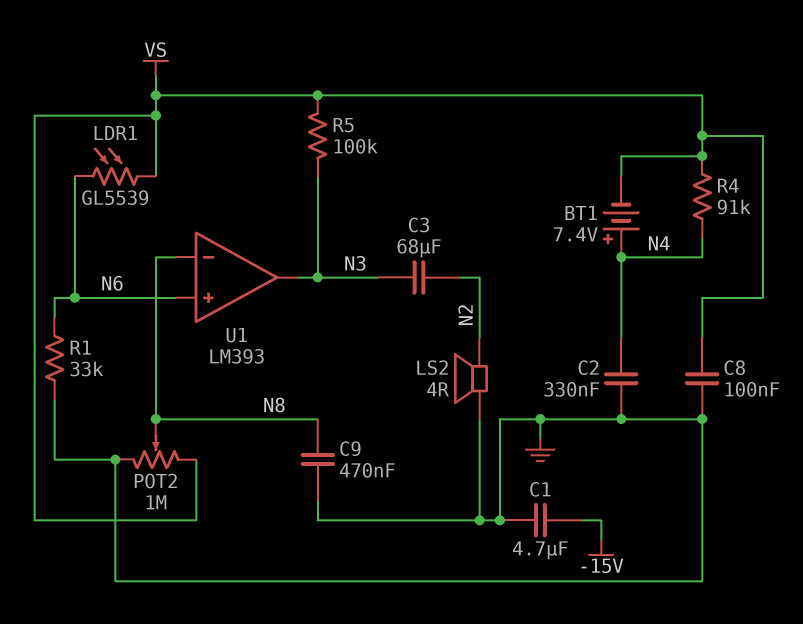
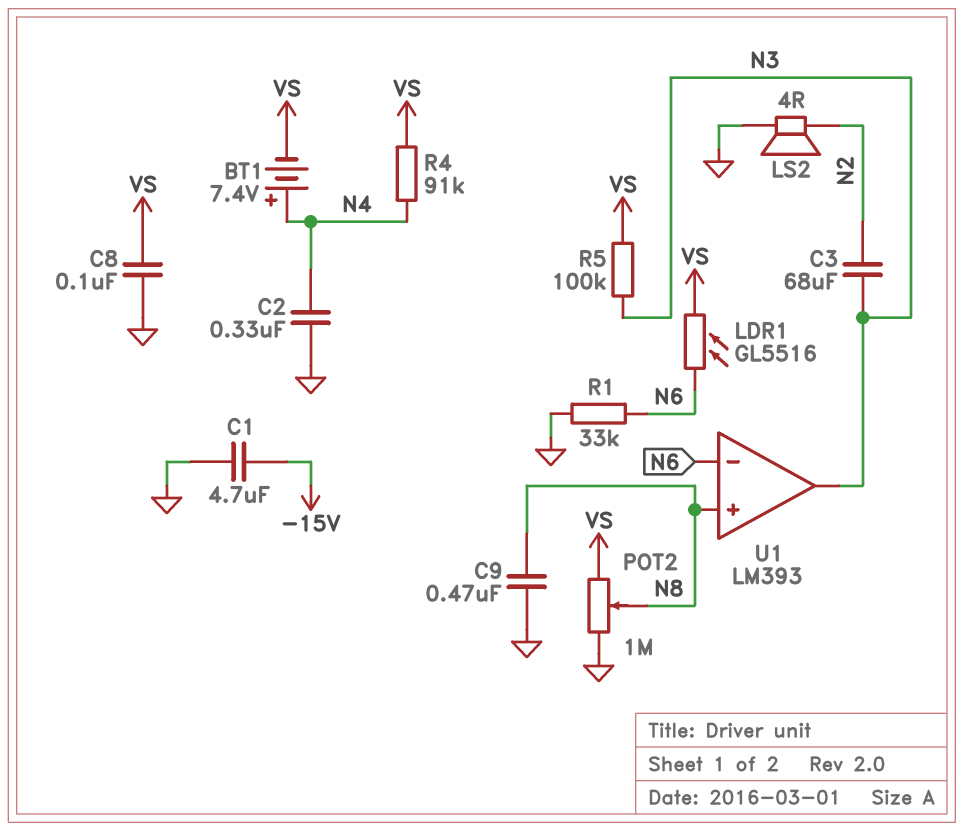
LDR1: GL5539 (N6, VS) -> GL5516 (N6, VS)
U1 pin in+: N6 -> N8
U1 pin in-: N8 -> N6

